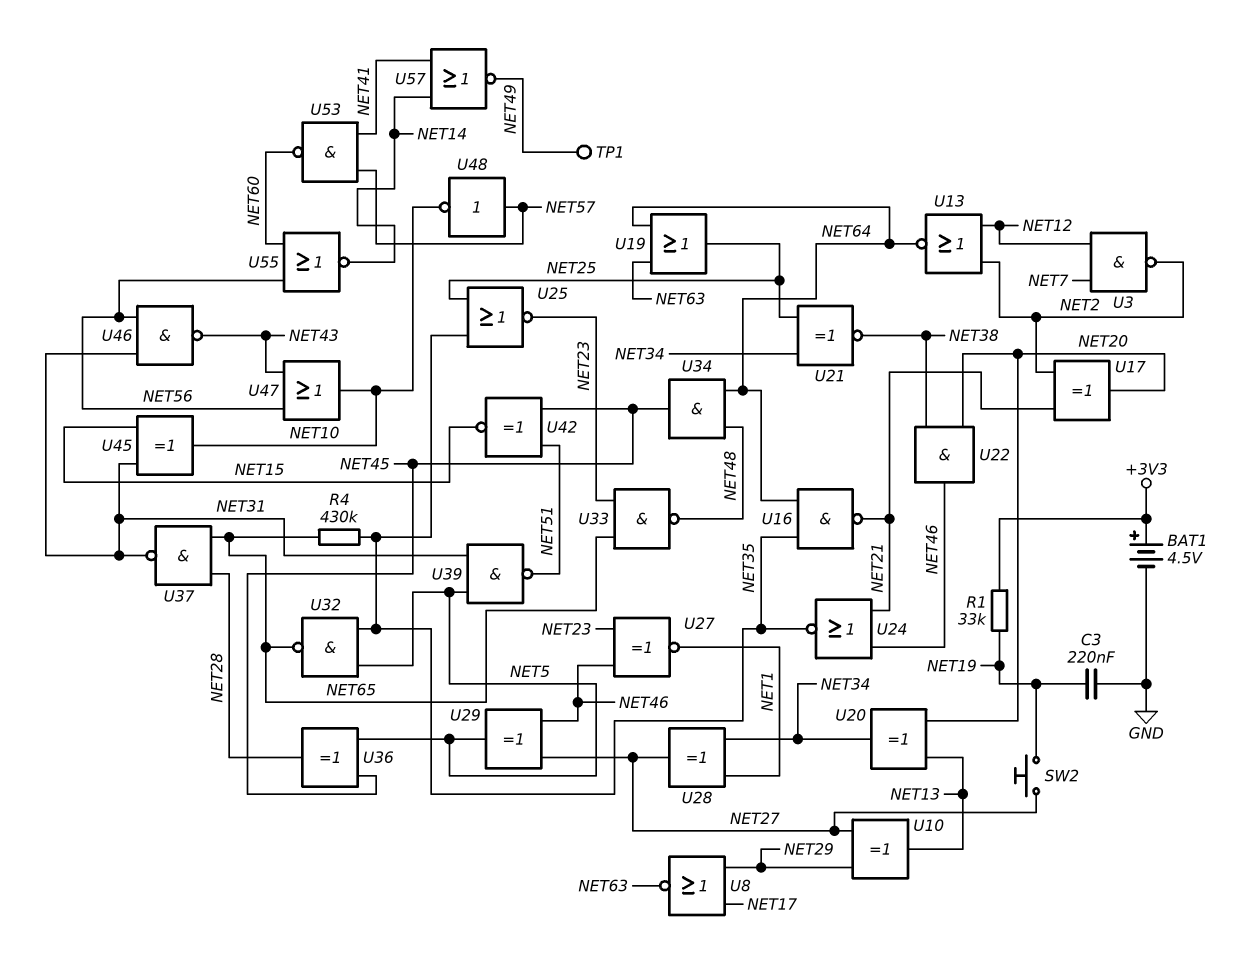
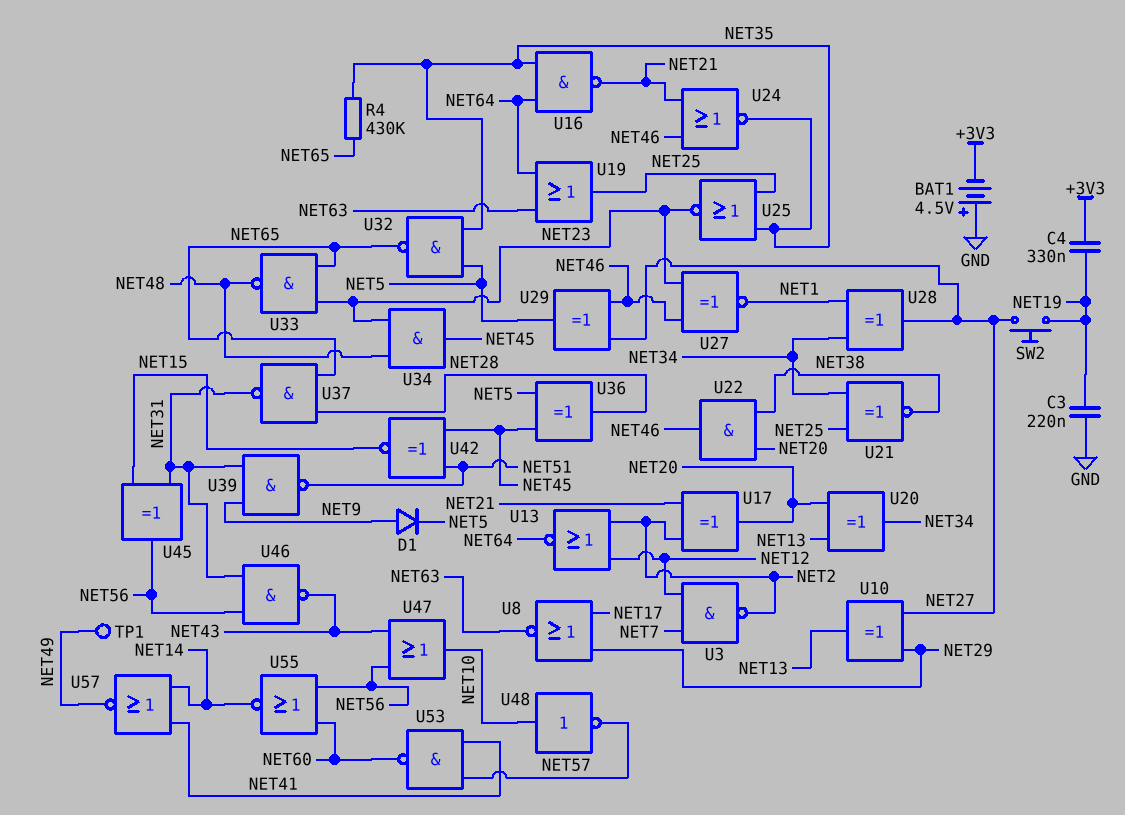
BAT1: 4.5V (plus +3V3, minus GND) -> 4.5V (plus GND, minus +3V3)
C4: none -> 330nF (+3V3, NET19)
D1: none -> diode (A NET9, K NET5)
R1: 33k (+3V3, NET19) -> none
U34: AND (in NET48, in NET64, out NET45) -> AND (in NET23, in NET48, out NET45)
U39: NAND (in NET5, in NET31, out NET51) -> NAND (in NET9, in NET31, out NET51)
U45: XOR (in NET15, in NET31, out NET10) -> XOR (in NET15, in NET31, out NET56)
U48: NOT (in NET57, out NET10) -> NOT (in NET10, out NET57)

